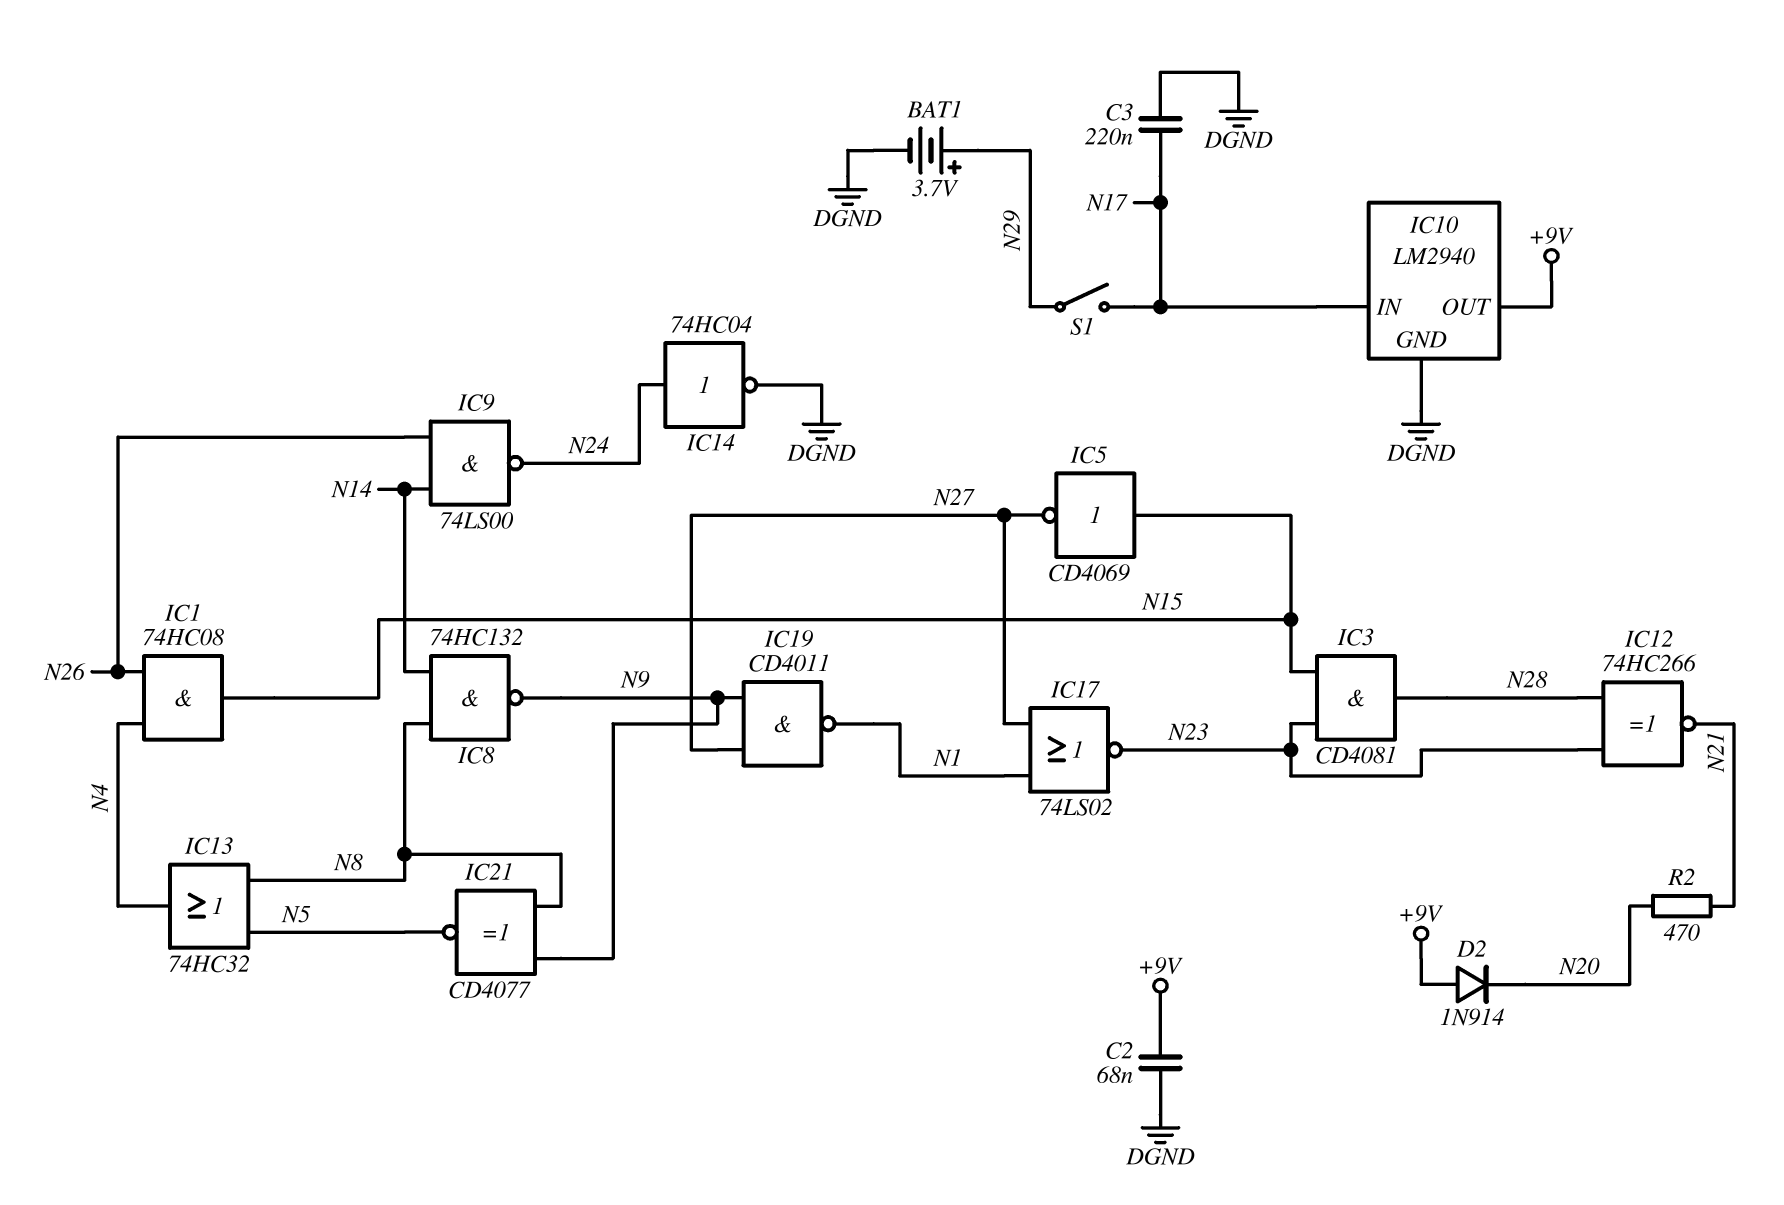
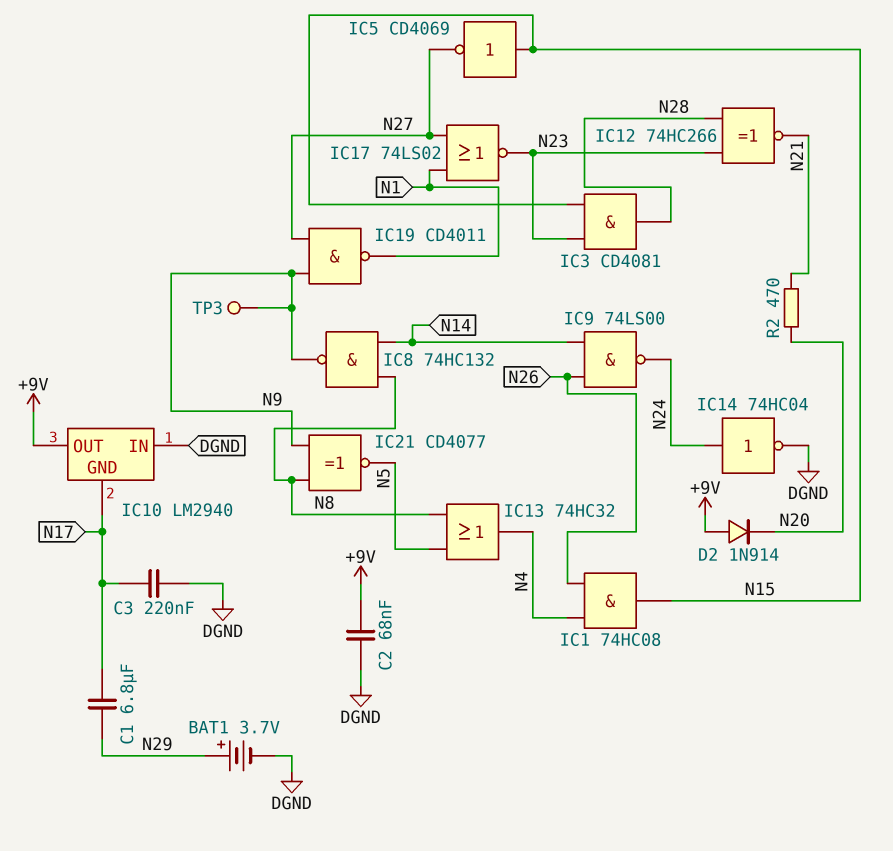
C1: none -> 6.8uF (N17, N29)
IC10 pin GND: DGND -> N17
IC10 pin IN: N17 -> DGND
S1: switch (N17, N29) -> none
TP3: none -> test point (N9)

